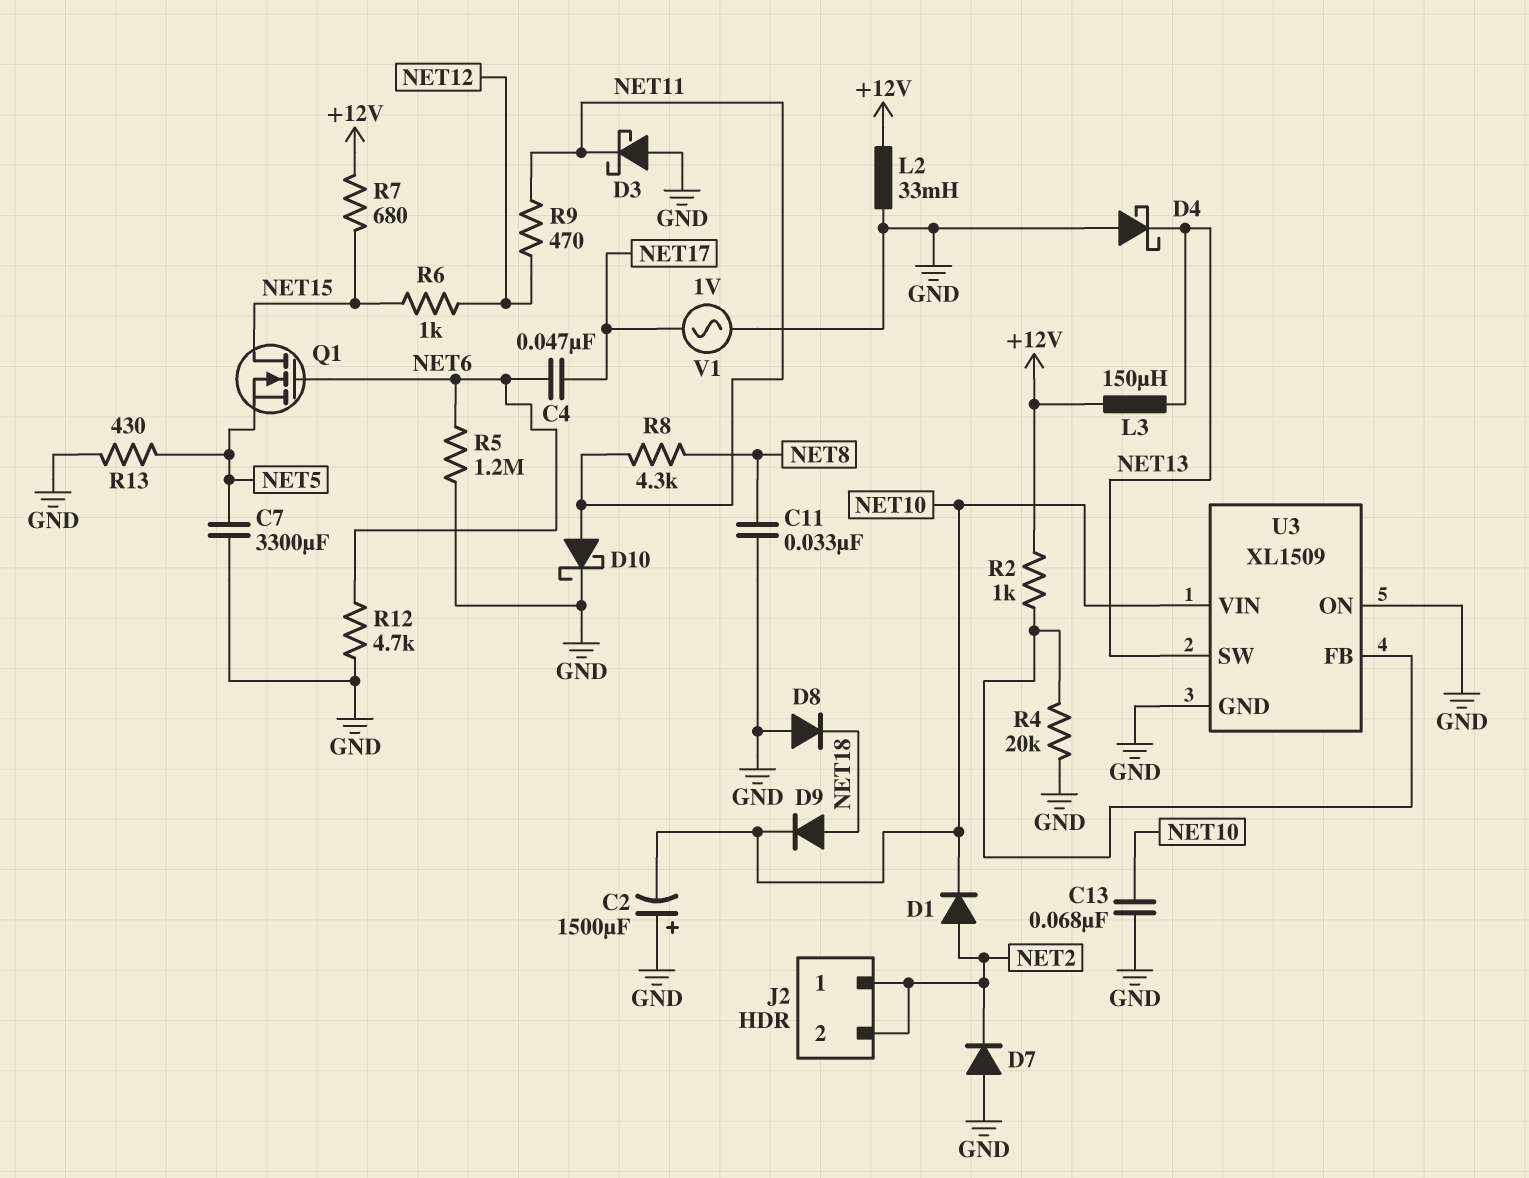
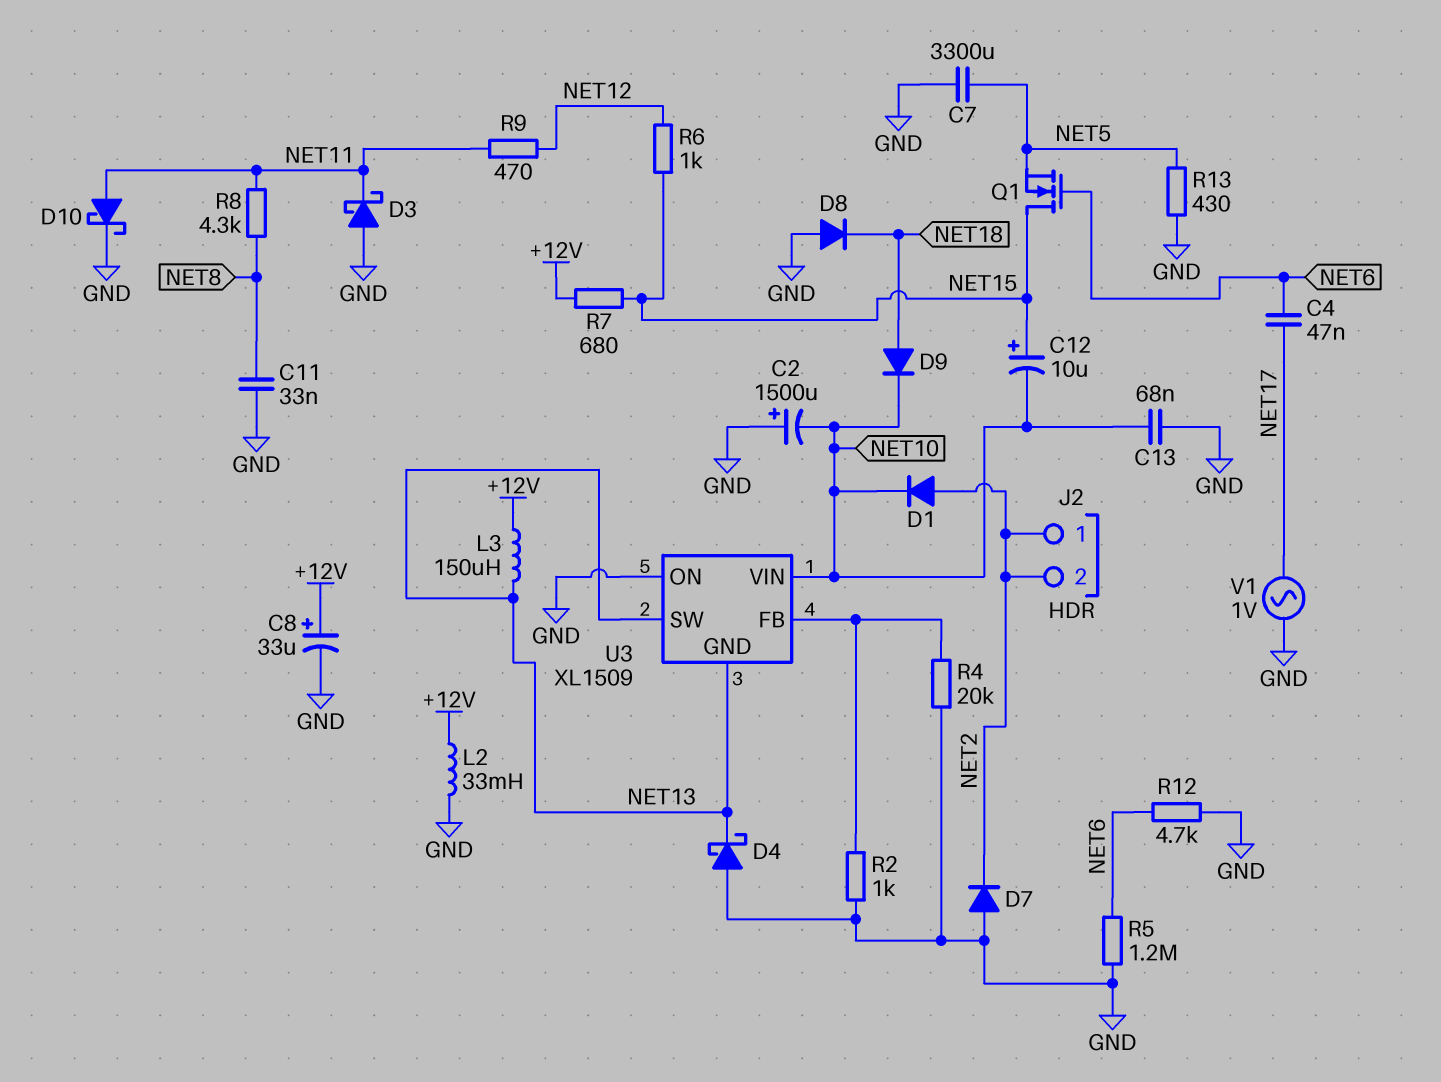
C8: none -> 33uF (plus +12V, minus GND)
C12: none -> 10uF (plus NET15, minus NET10)
R2: 1k (+12V, U3/FB) -> 1k (GND, U3/FB)
U3 pin GND: GND -> NET13

